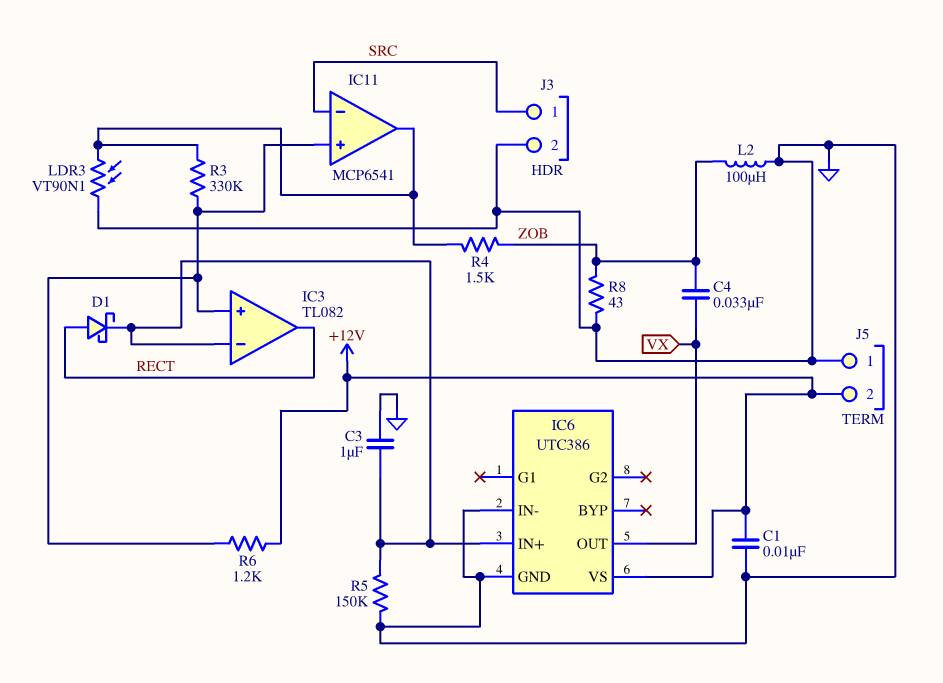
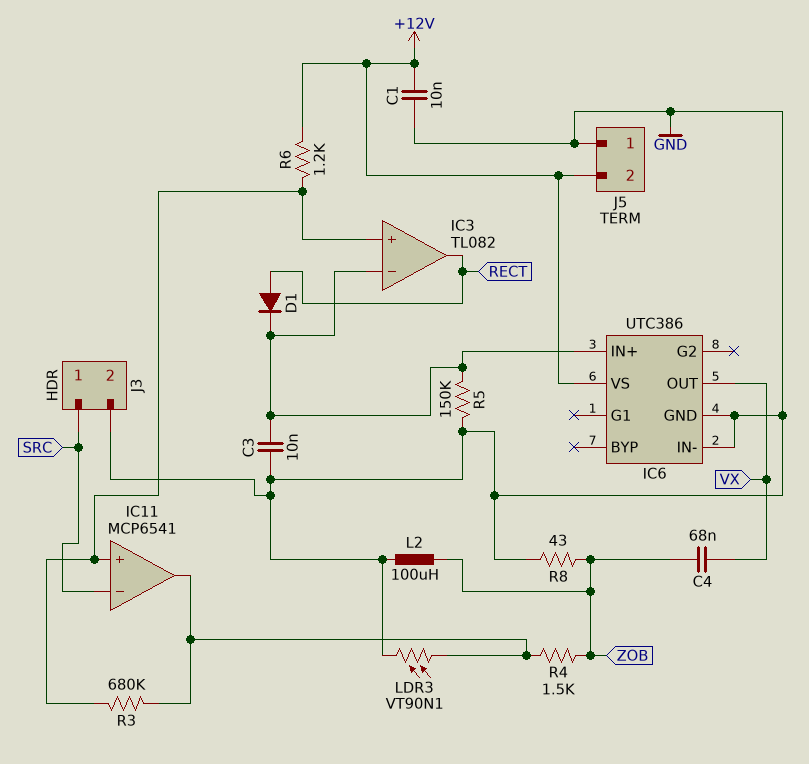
C3: 1uF (GND, IC3/in-) -> 10nF (GND, IC3/in-)
C4: 33nF (VX, ZOB) -> 68nF (VX, ZOB)
D1: schottky (A RECT, K IC3/in-) -> diode (A RECT, K IC3/in-)
R3: 330k (IC3/in+, IC11/out) -> 680k (IC3/in+, IC11/out)

